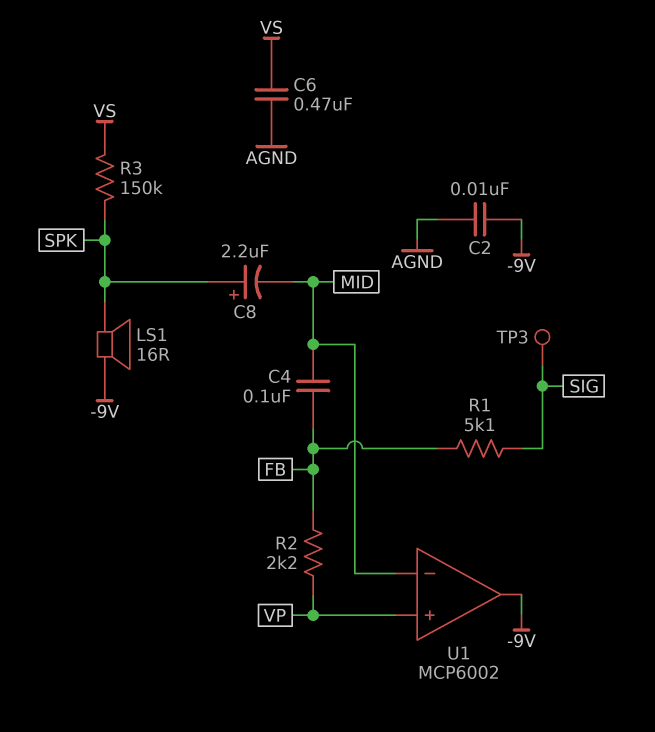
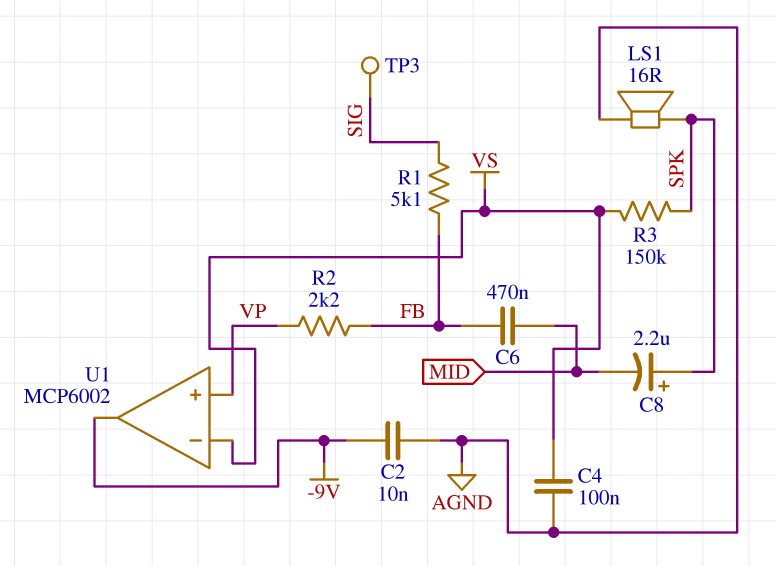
C4: 100nF (FB, MID) -> 100nF (AGND, VS)
C6: 470nF (AGND, VS) -> 470nF (FB, MID)
LS1: speaker 16R (-9V, SPK) -> speaker 16R (AGND, SPK)
U1 pin in-: MID -> VS

